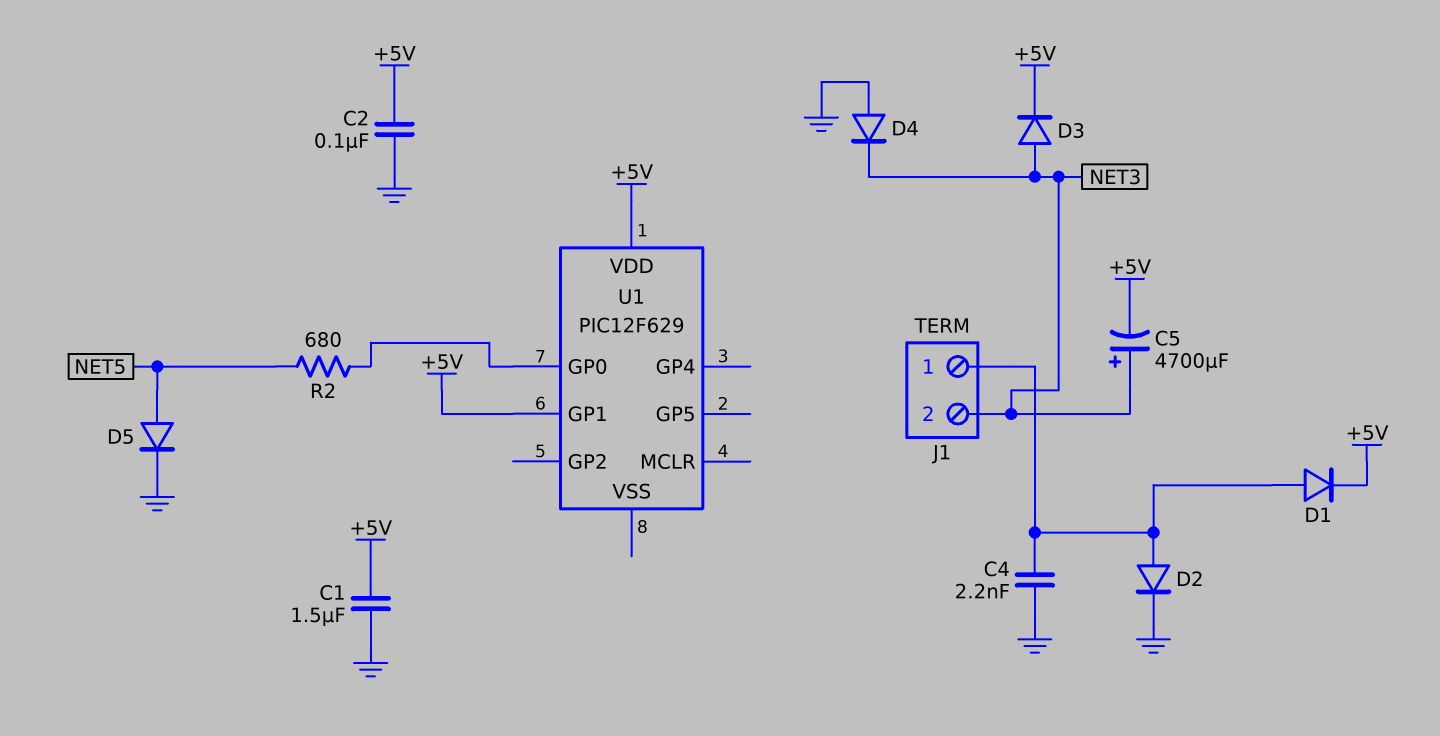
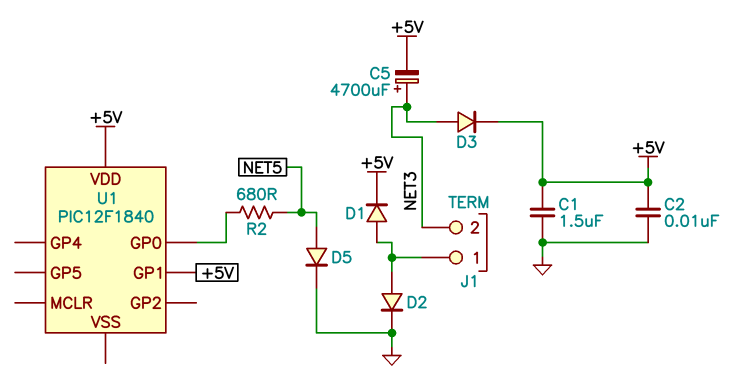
C2: 100nF (+5V, GND) -> 10nF (+5V, GND)
C4: 2.2nF (GND, J1/1) -> none
D4: diode (A GND, K NET3) -> none
U1: PIC12F629 -> PIC12F1840

